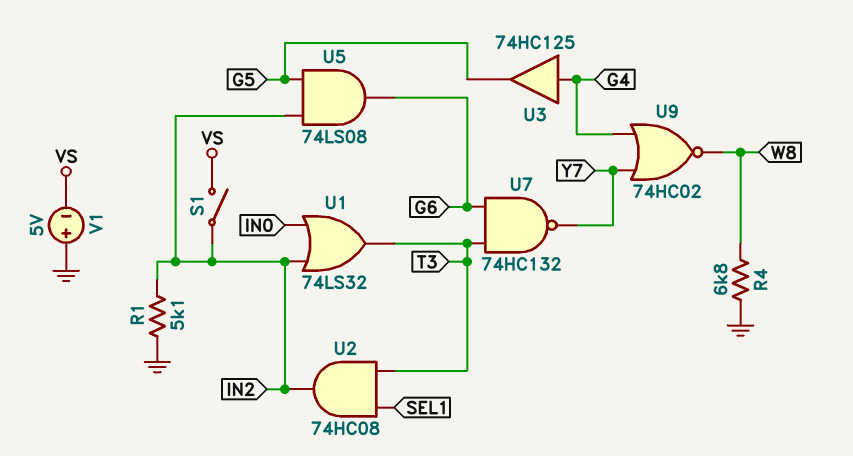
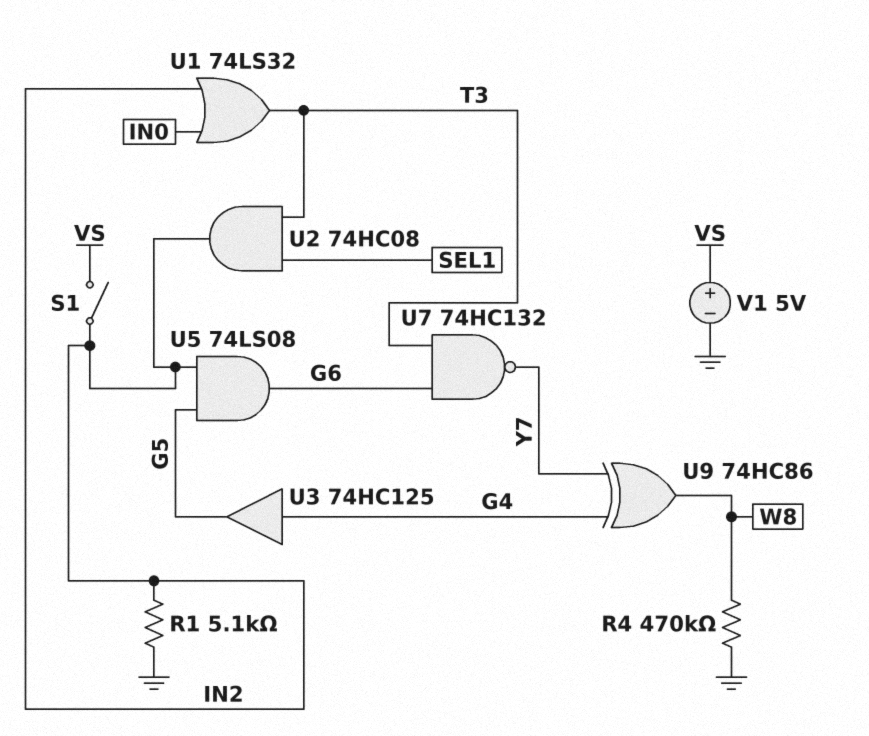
R4: 6.8k (GND, W8) -> 470k (GND, W8)
U9: NOR 74HC02 (in G4, in Y7, out W8) -> XOR 74HC86 (in G4, in Y7, out W8)
V1: 5V (plus GND, minus VS) -> 5V (plus VS, minus GND)

